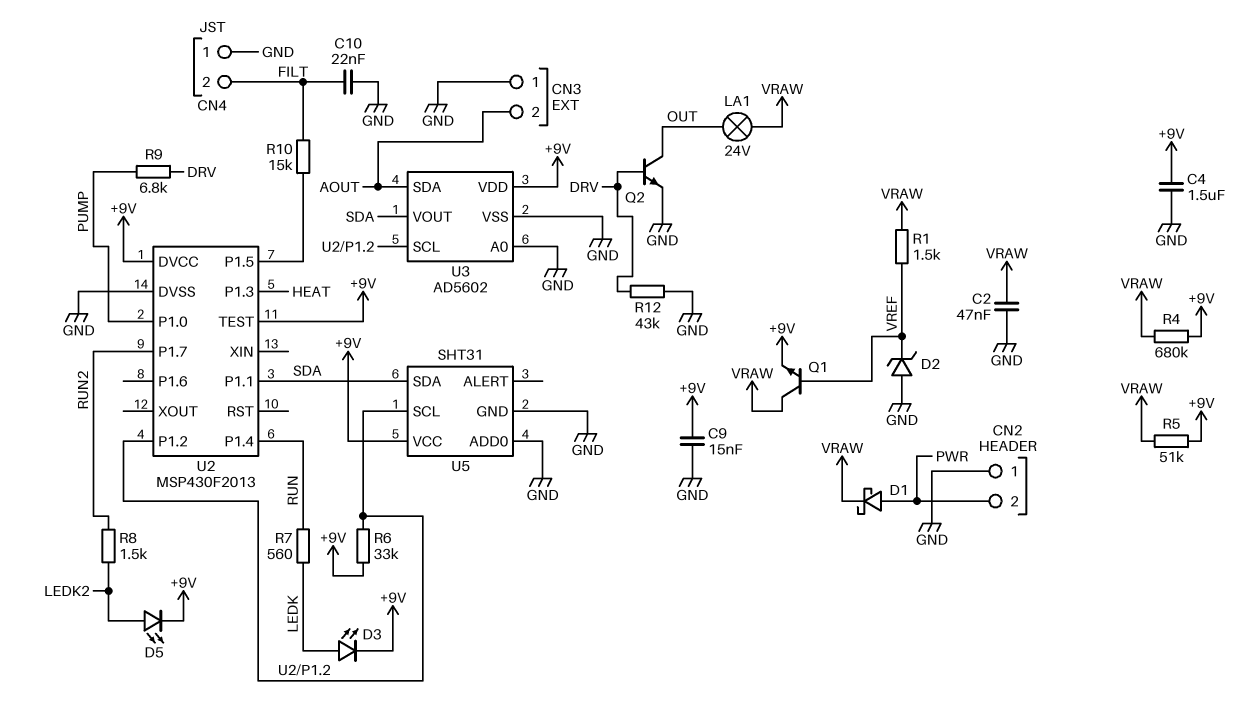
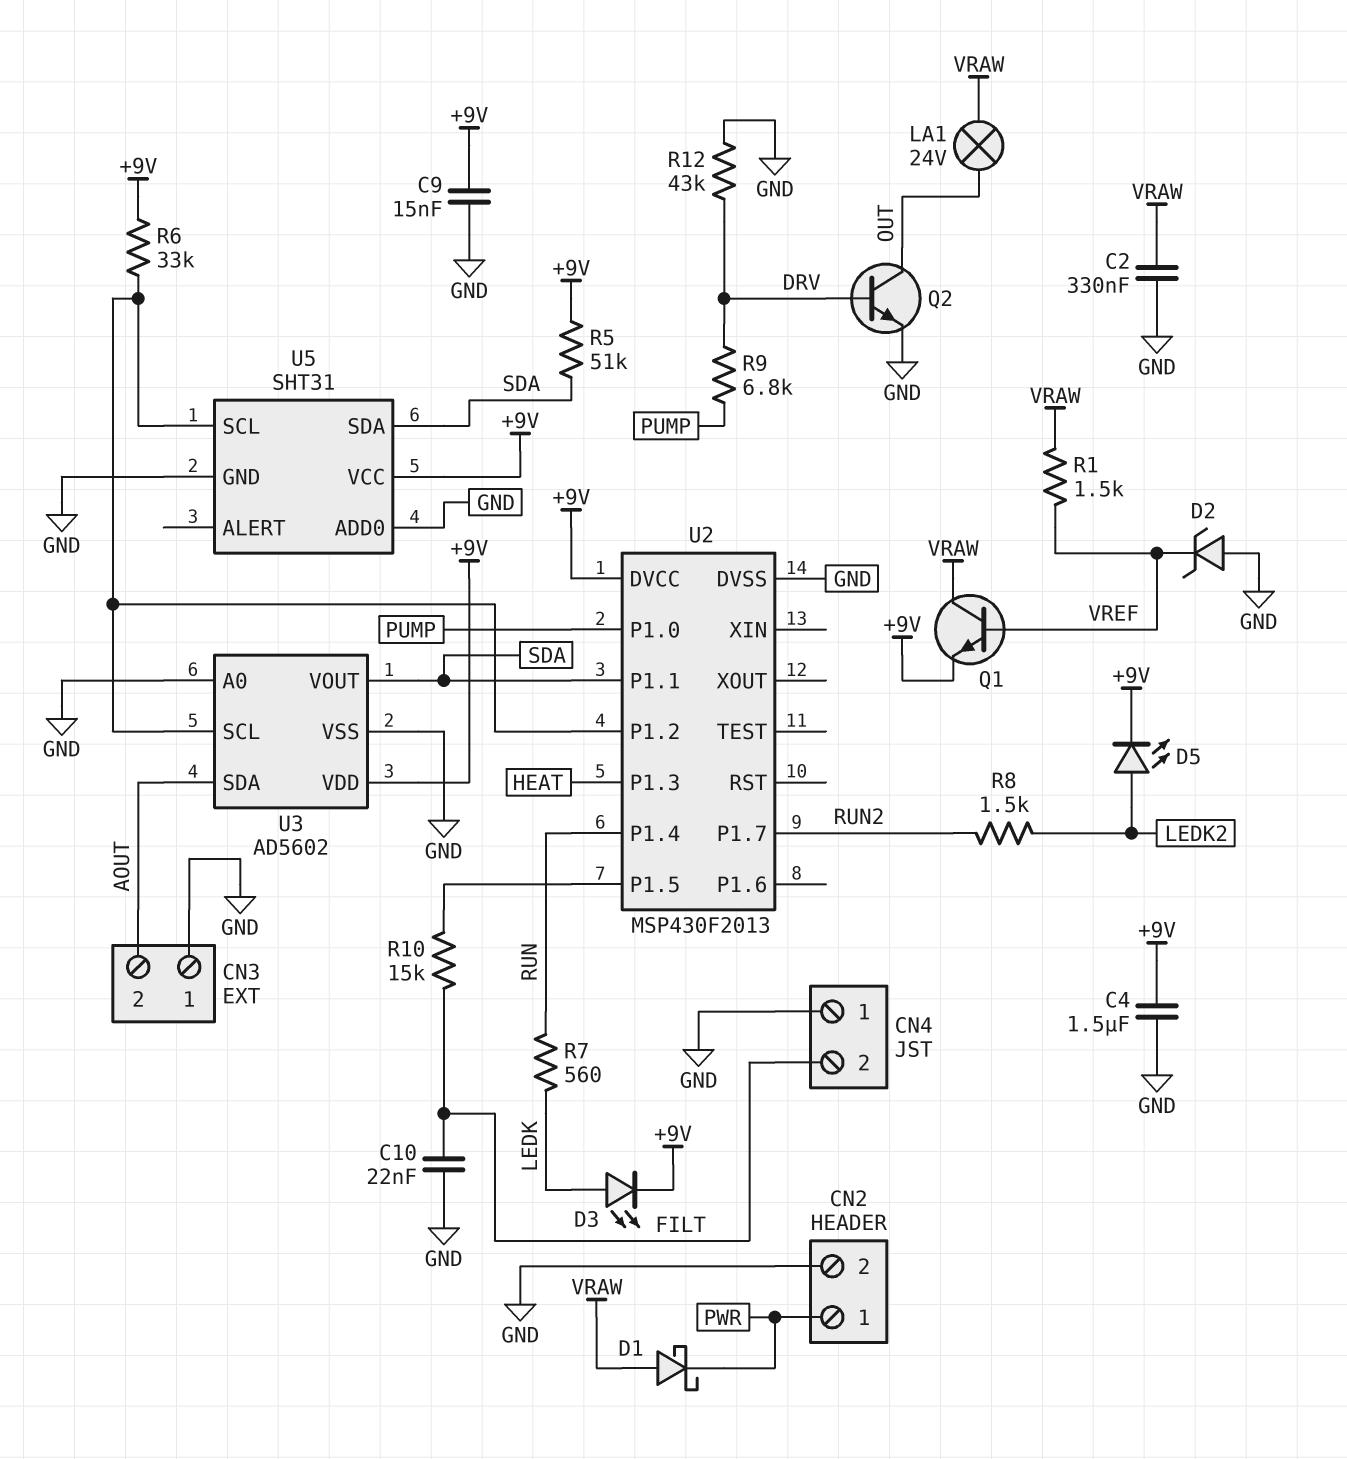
C2: 47nF (GND, VRAW) -> 330nF (GND, VRAW)
CN2 pin 1: GND -> PWR
CN2 pin 2: PWR -> GND
D1: schottky (A PWR, K VRAW) -> schottky (A VRAW, K PWR)
R4: 680k (+9V, VRAW) -> none
R5: 51k (+9V, VRAW) -> 51k (+9V, SDA)
U2 pin TEST: +9V -> none

